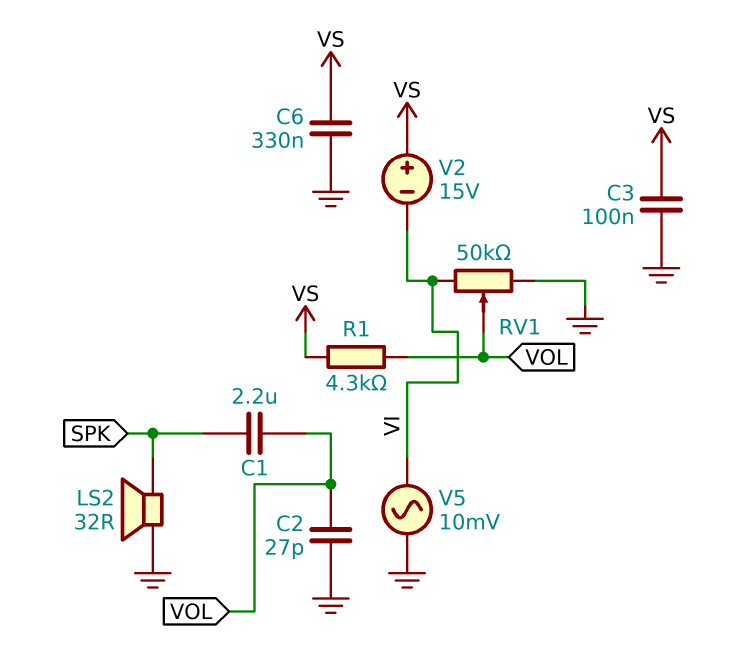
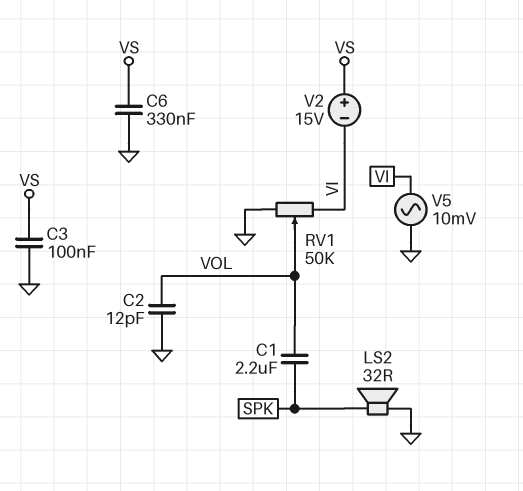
C2: 27pF (GND, VOL) -> 12pF (GND, VOL)
R1: 4.3k (VOL, VS) -> none

